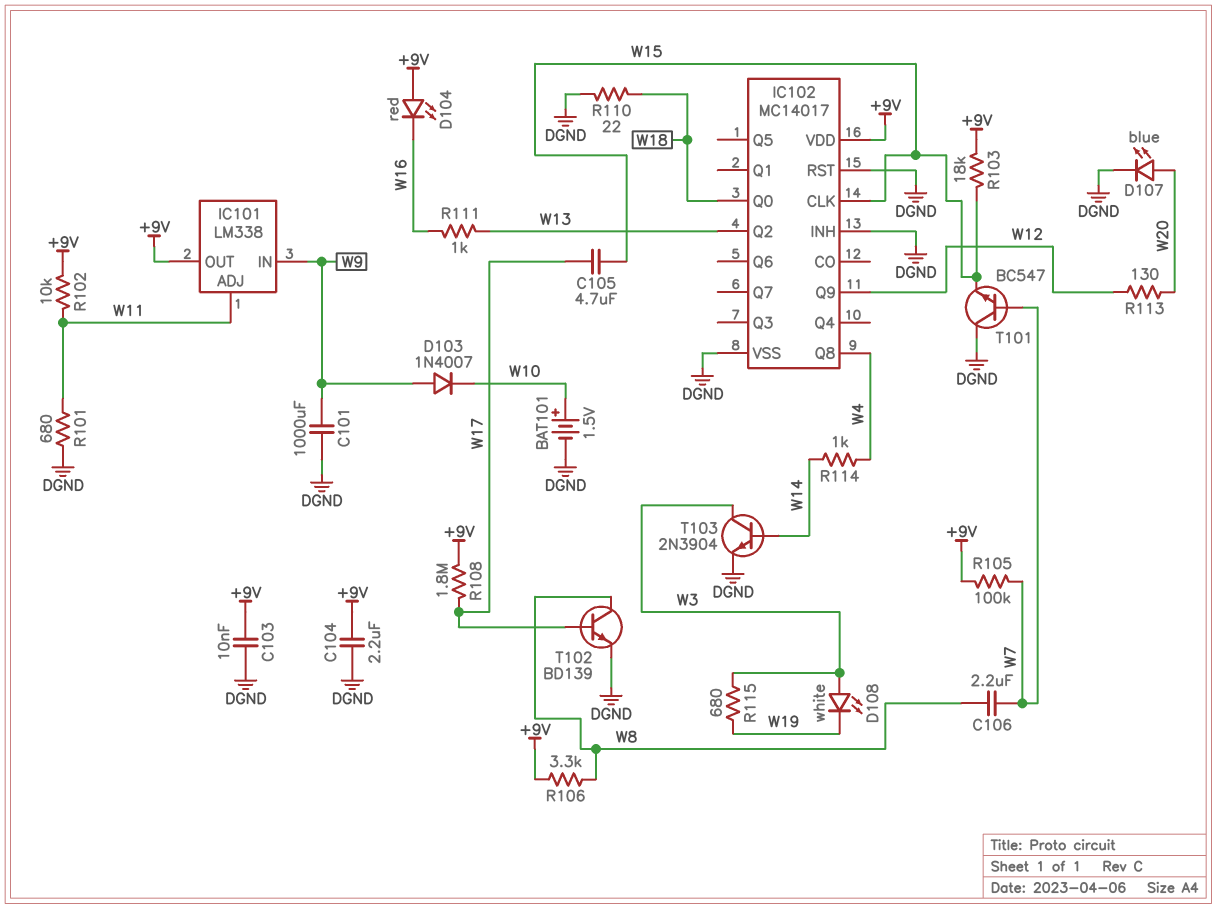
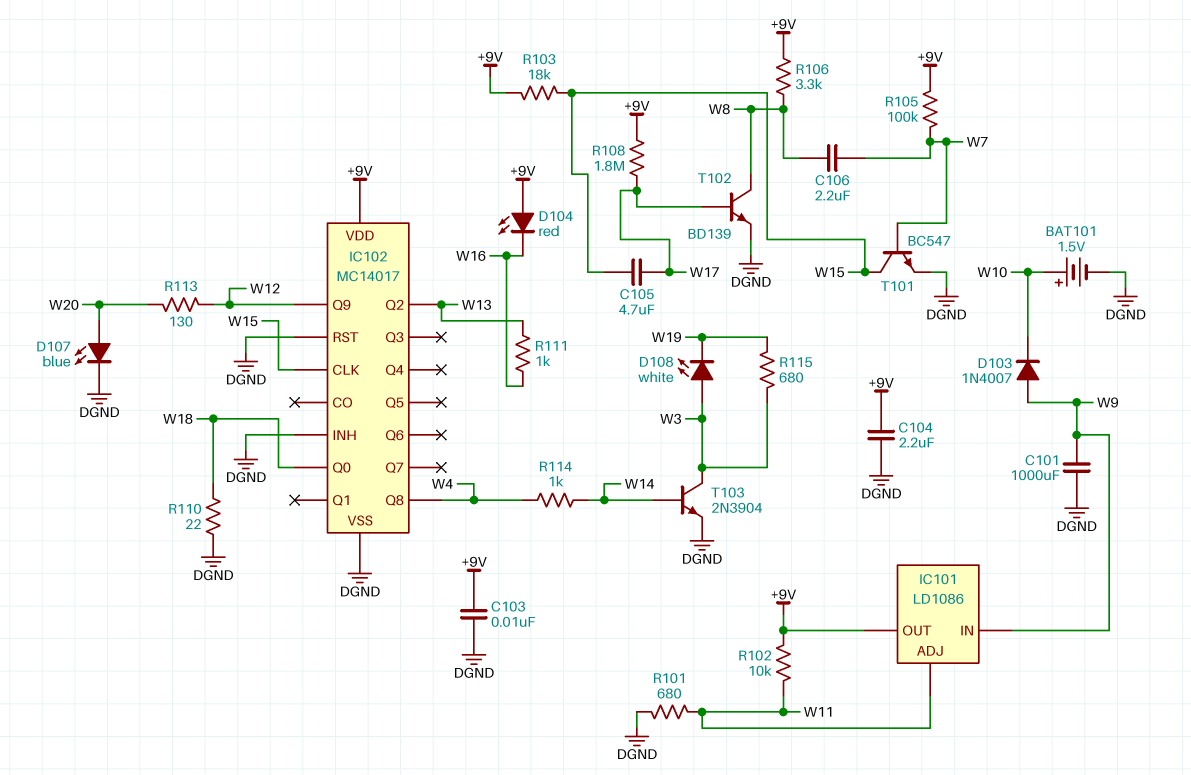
IC101: LM338 -> LD1086
T101: NPN BC547 (B W7, C DGND, E W15) -> NPN BC547 (B W7, C W15, E DGND)

